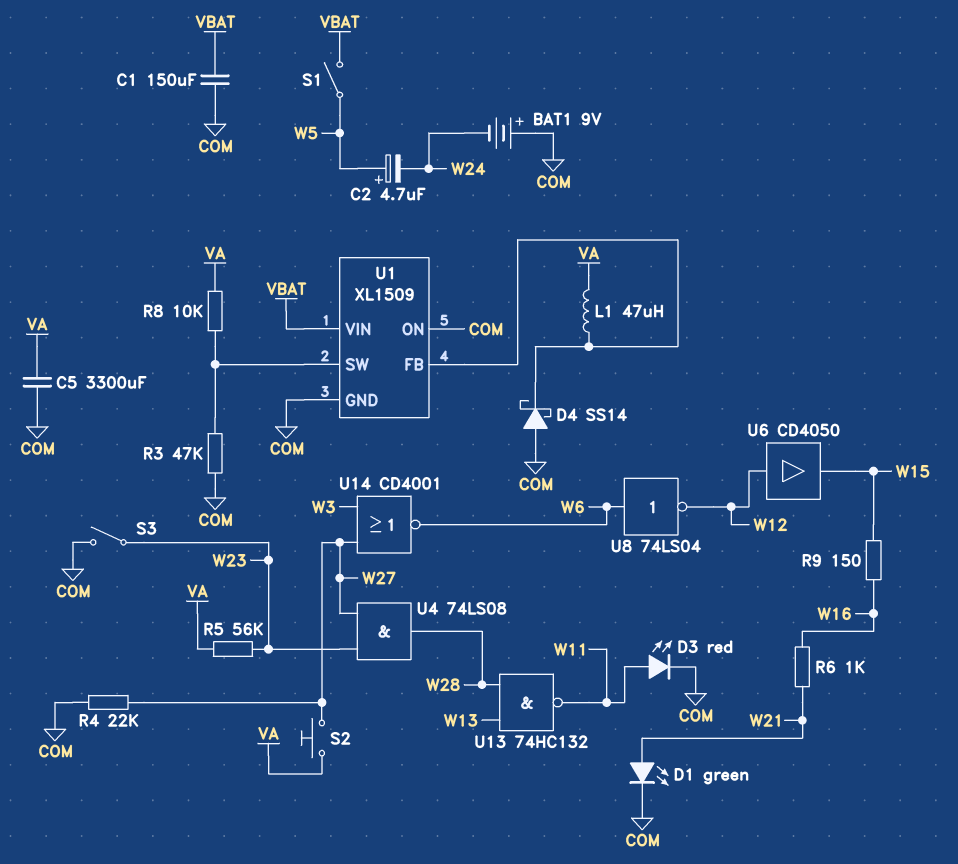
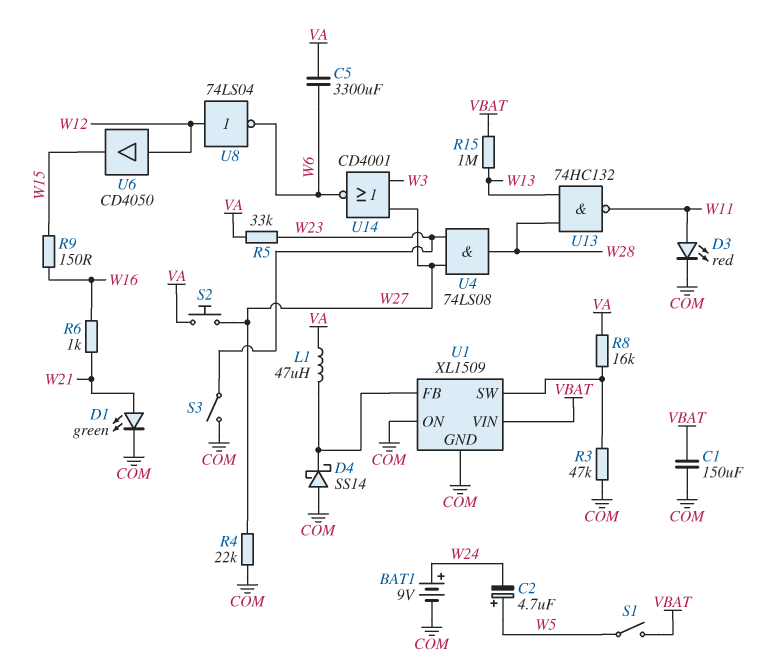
BAT1: 9V (plus COM, minus W24) -> 9V (plus W24, minus COM)
C5: 3300uF (COM, VA) -> 3300uF (VA, W6)
R5: 56k (VA, W23) -> 33k (VA, W23)
R8: 10k (U1/SW, VA) -> 16k (U1/SW, VA)
R15: none -> 1M (VBAT, W13)
U8: NOT 74LS04 (in W6, out W12) -> NOT 74LS04 (in W12, out W6)

